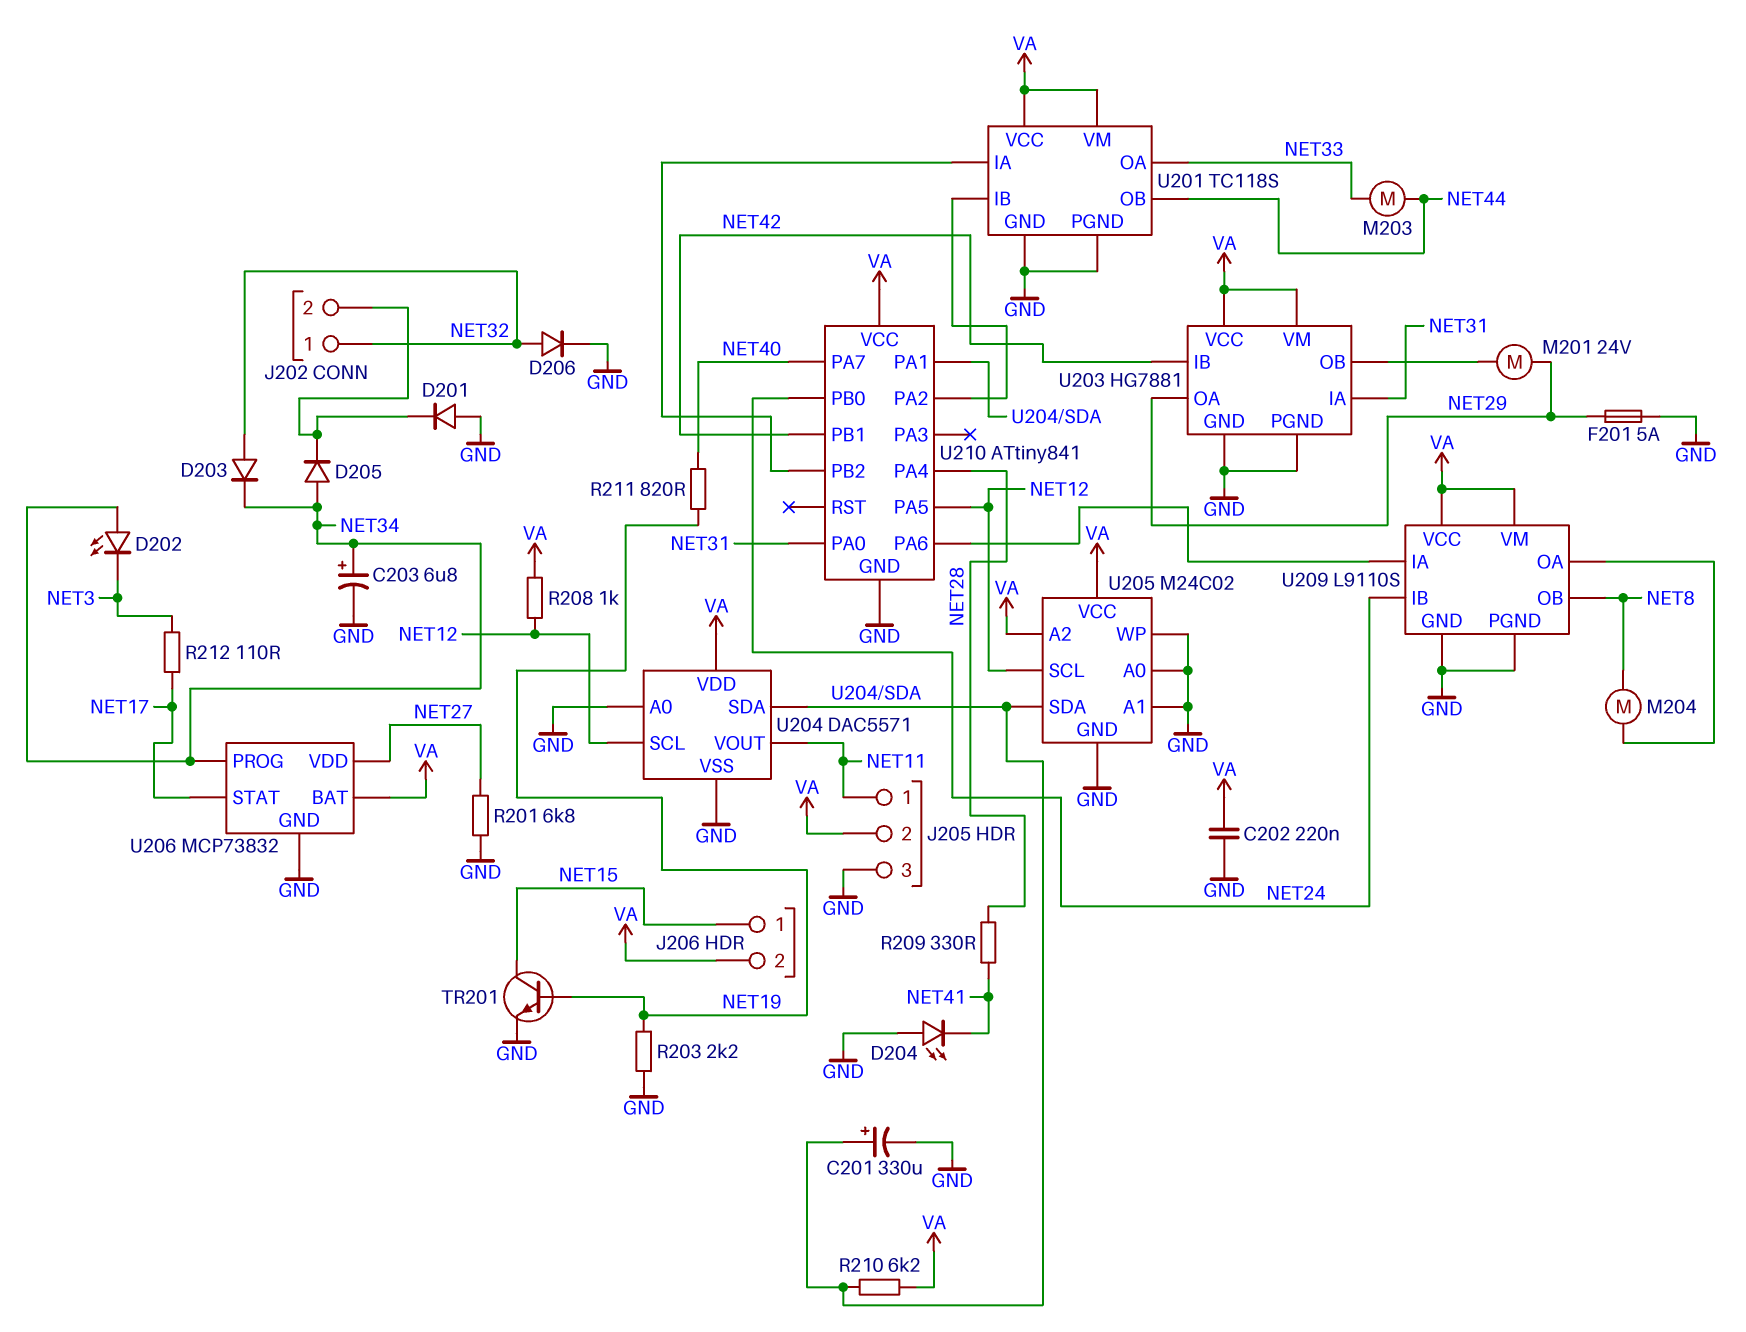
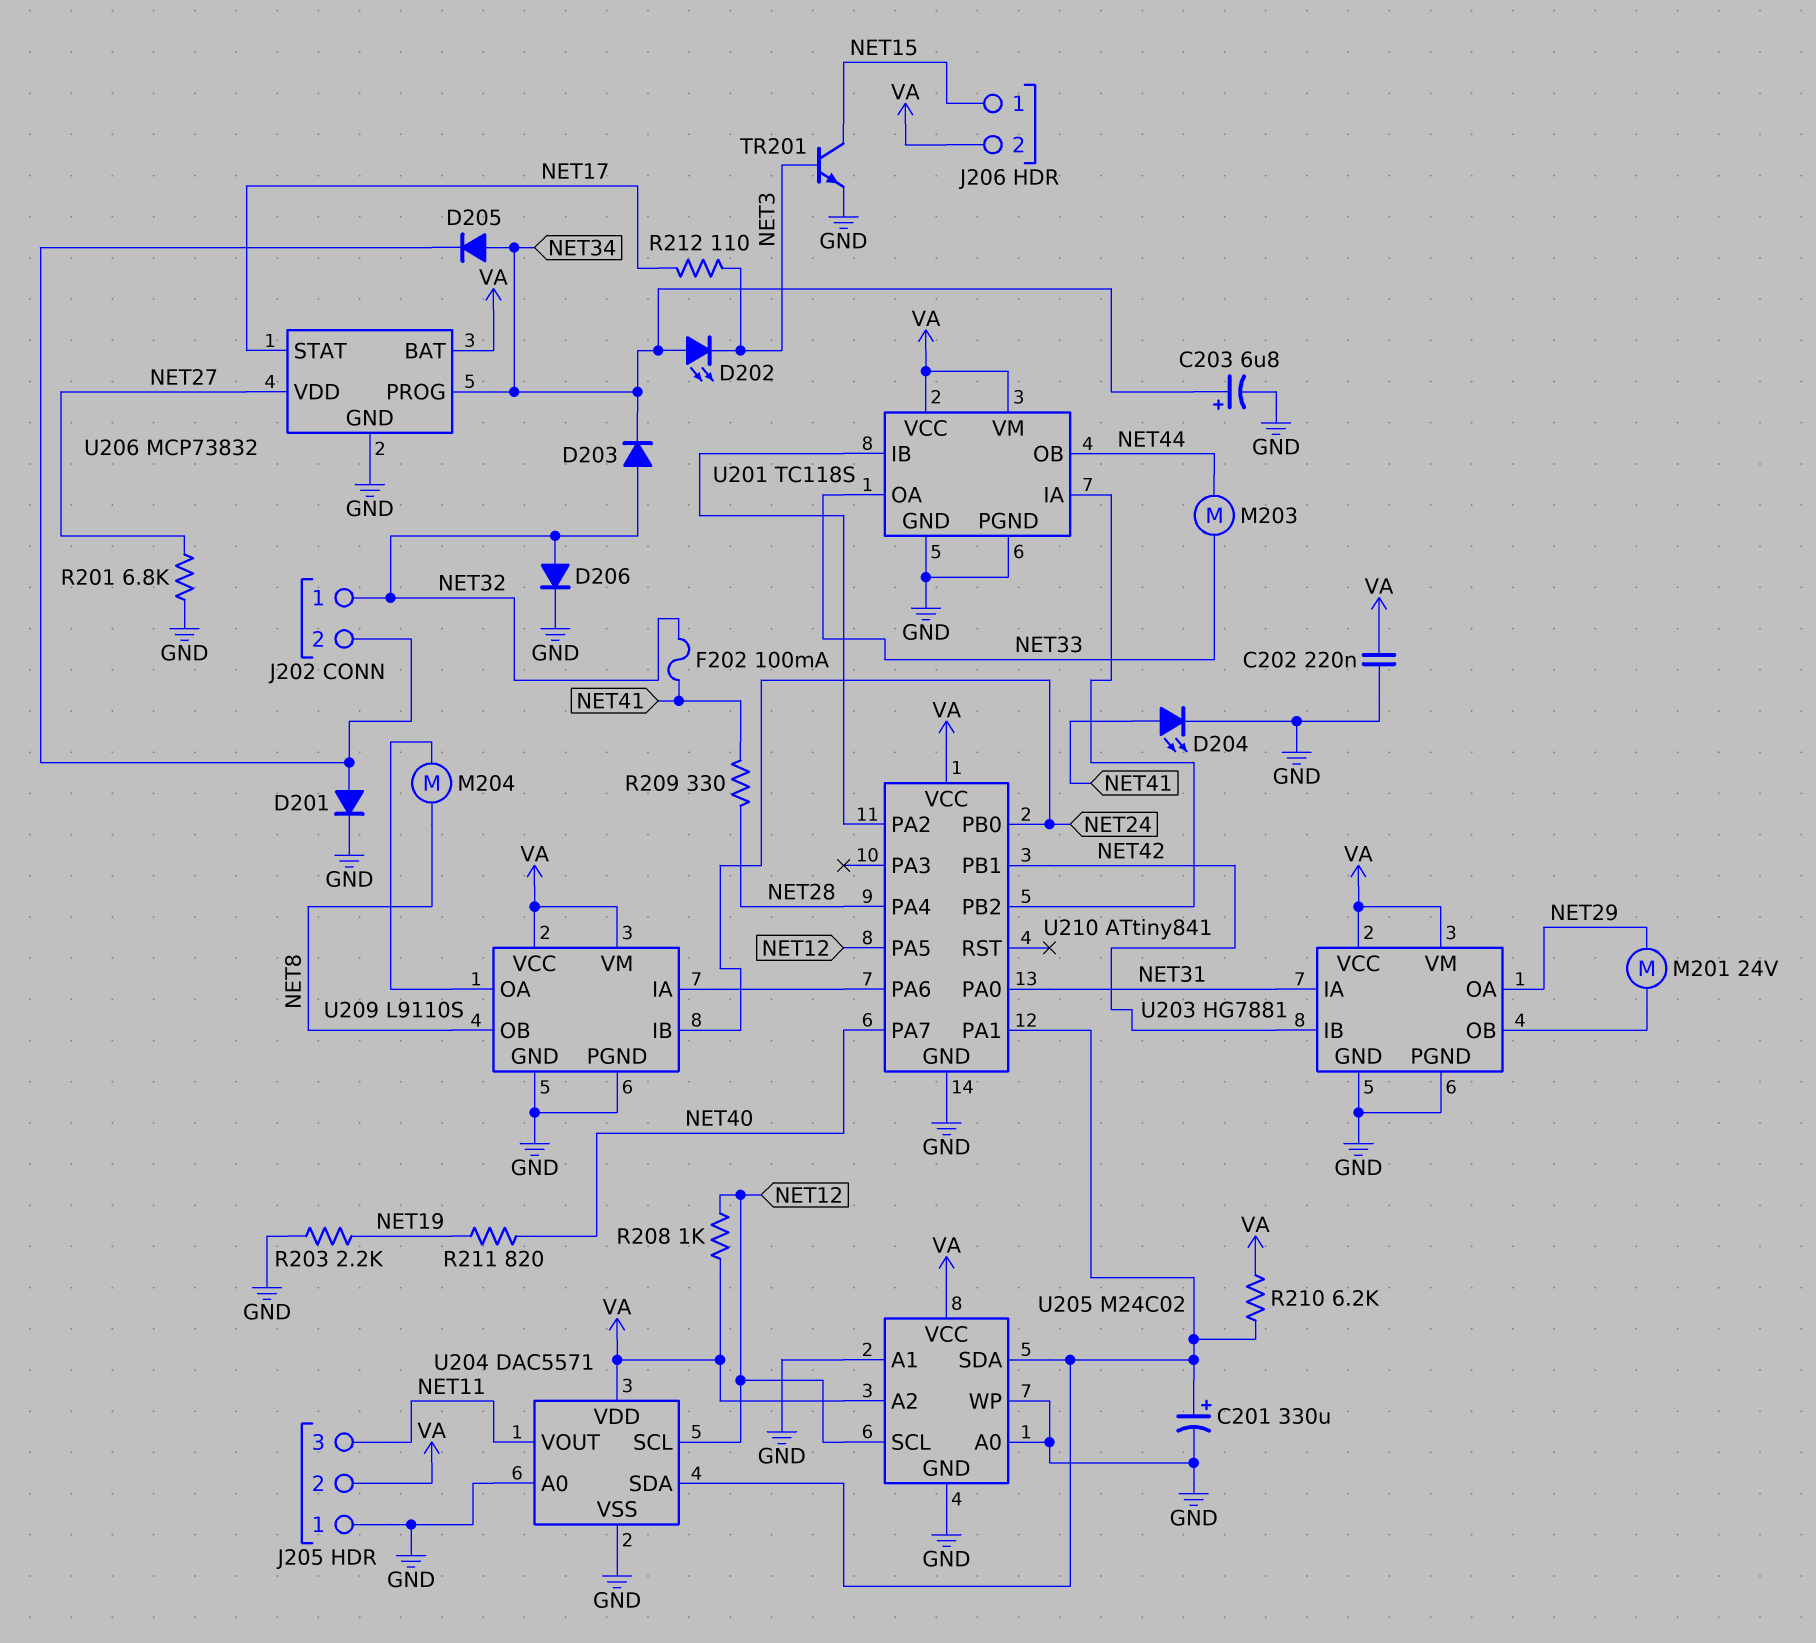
D201: diode (A GND, K J202/2) -> diode (A J202/2, K GND)
D204: LED (A GND, K NET41) -> LED (A NET41, K GND)
F201: 5A (GND, NET29) -> none
F202: none -> 100mA (NET32, NET41)
J205 pin 1: NET11 -> GND
J205 pin 3: GND -> NET11
TR201: NPN (B NET19, C NET15, E GND) -> NPN (B NET3, C NET15, E GND)

